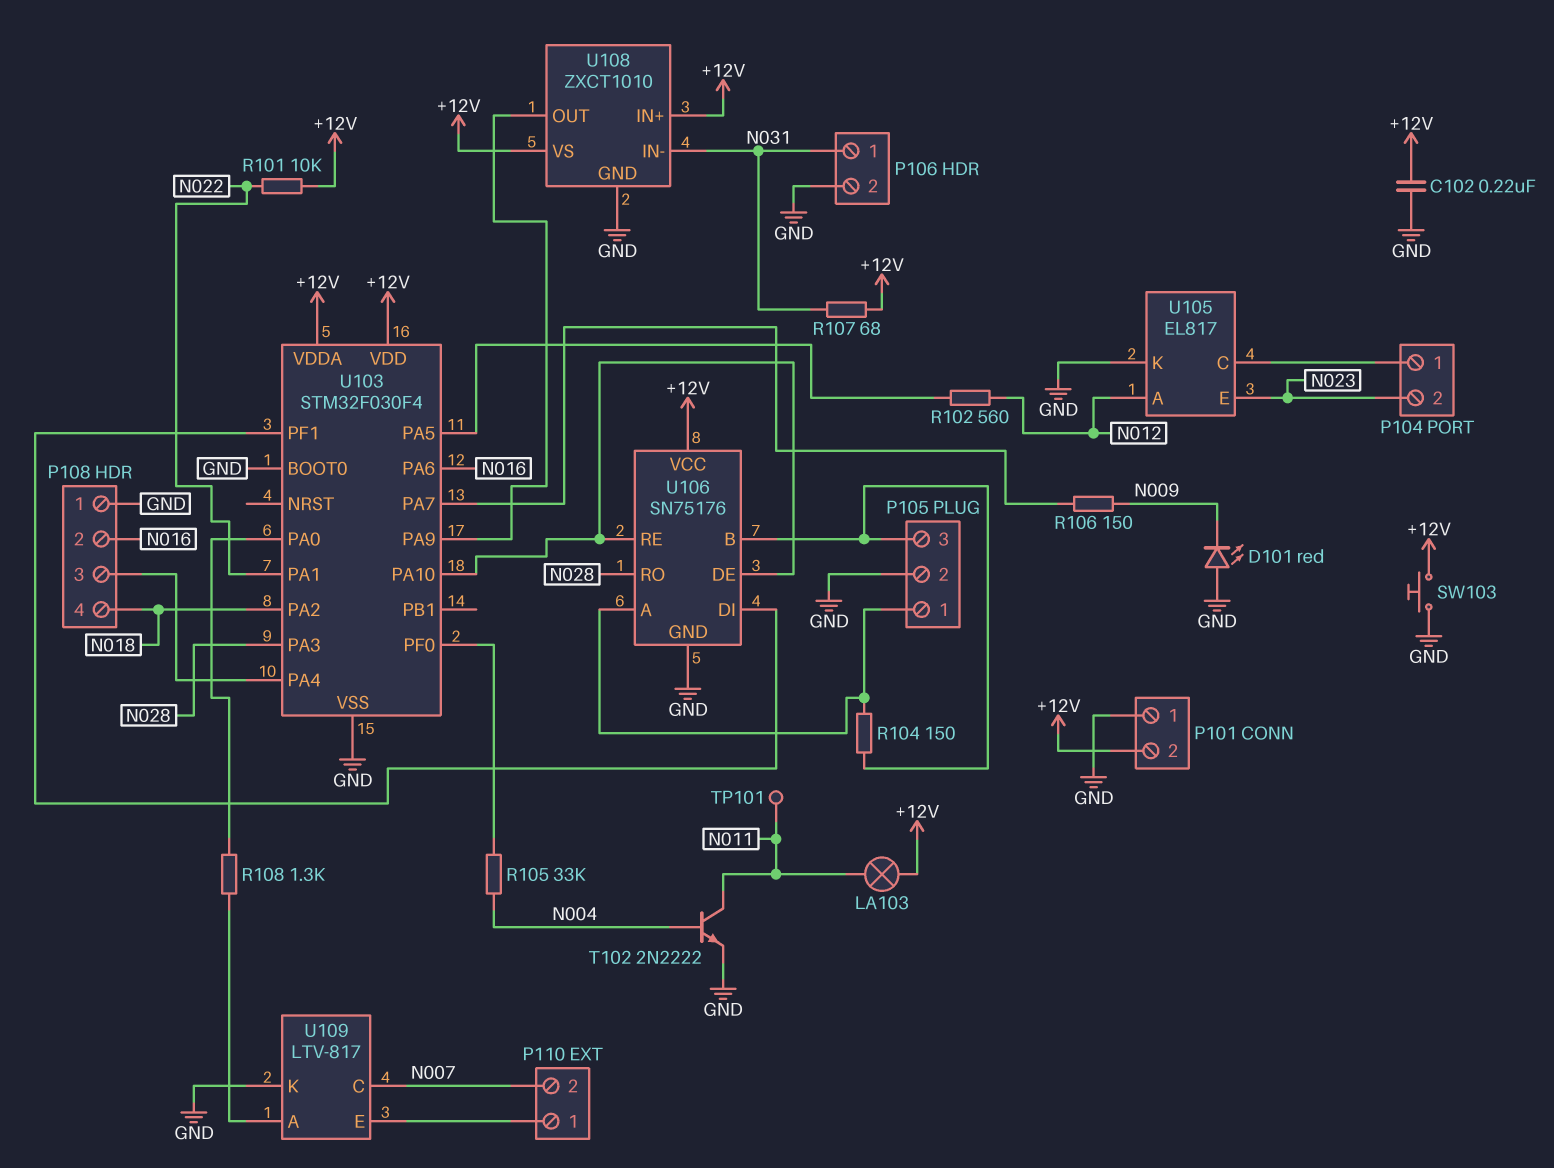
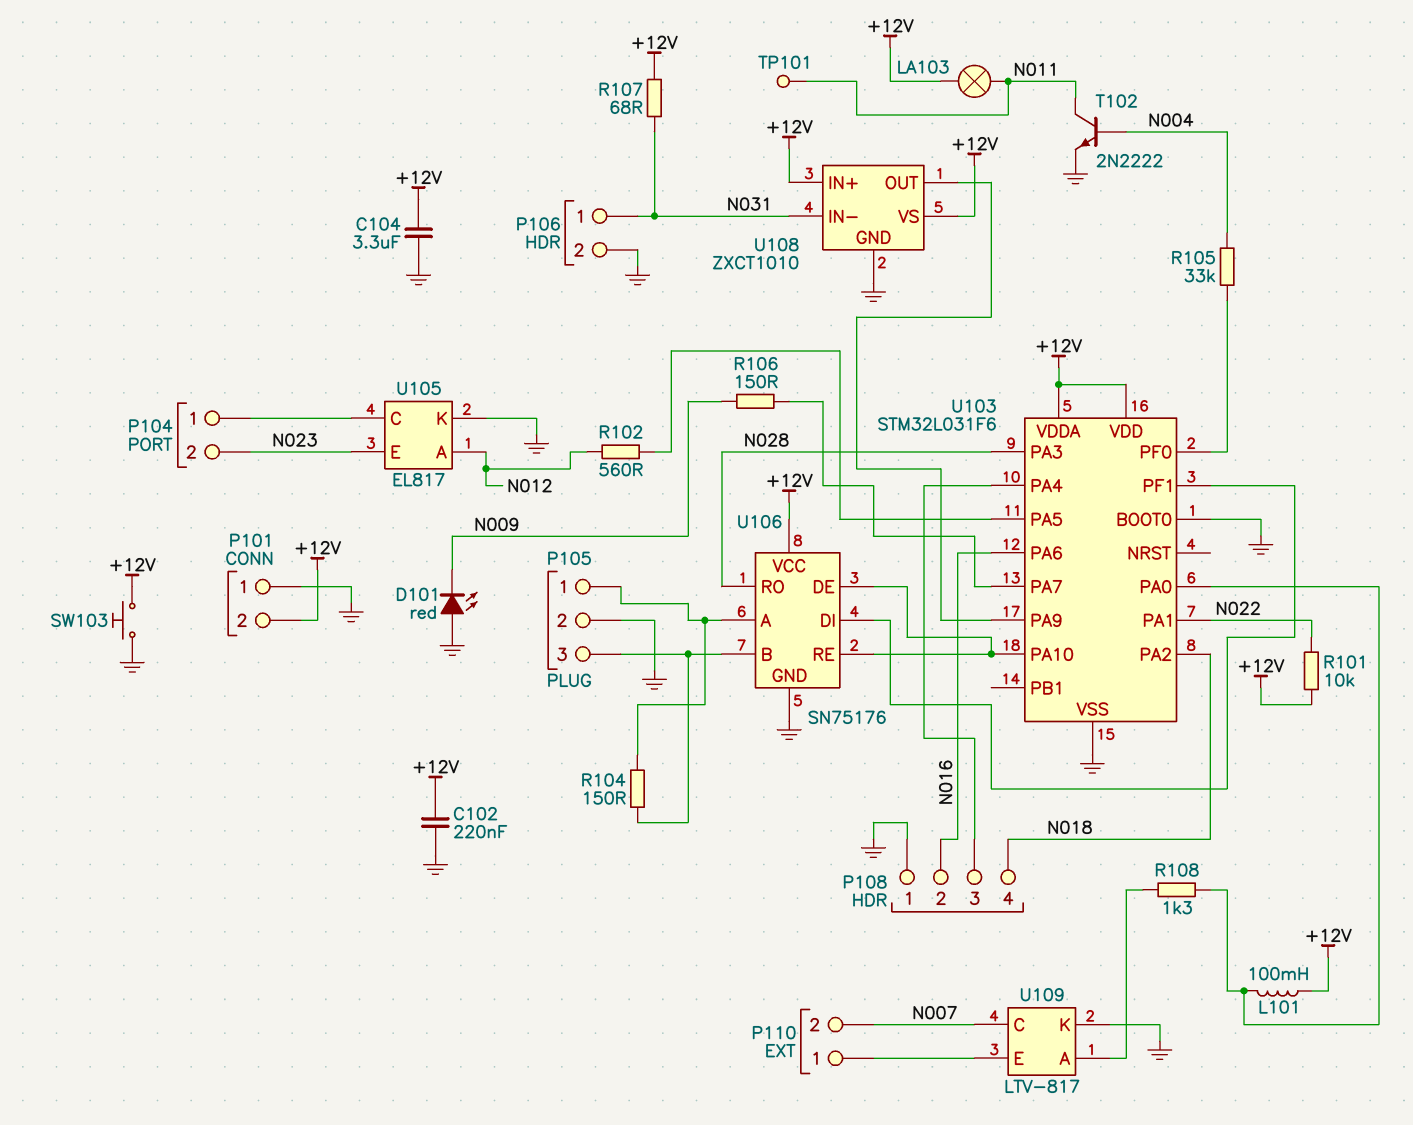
C104: none -> 3.3uF (+12V, GND)
L101: none -> 100mH (+12V, U103/PA0)
U103: STM32F030F4 -> STM32L031F6

